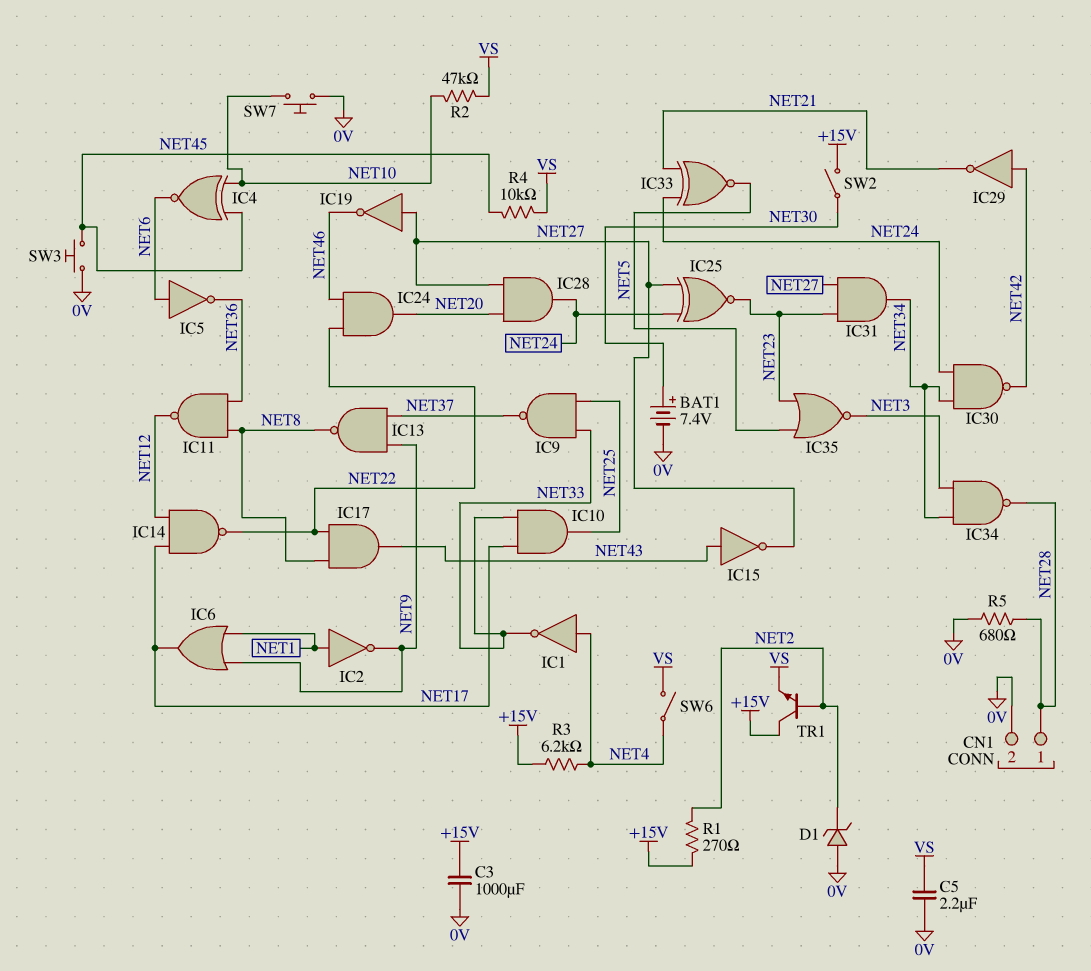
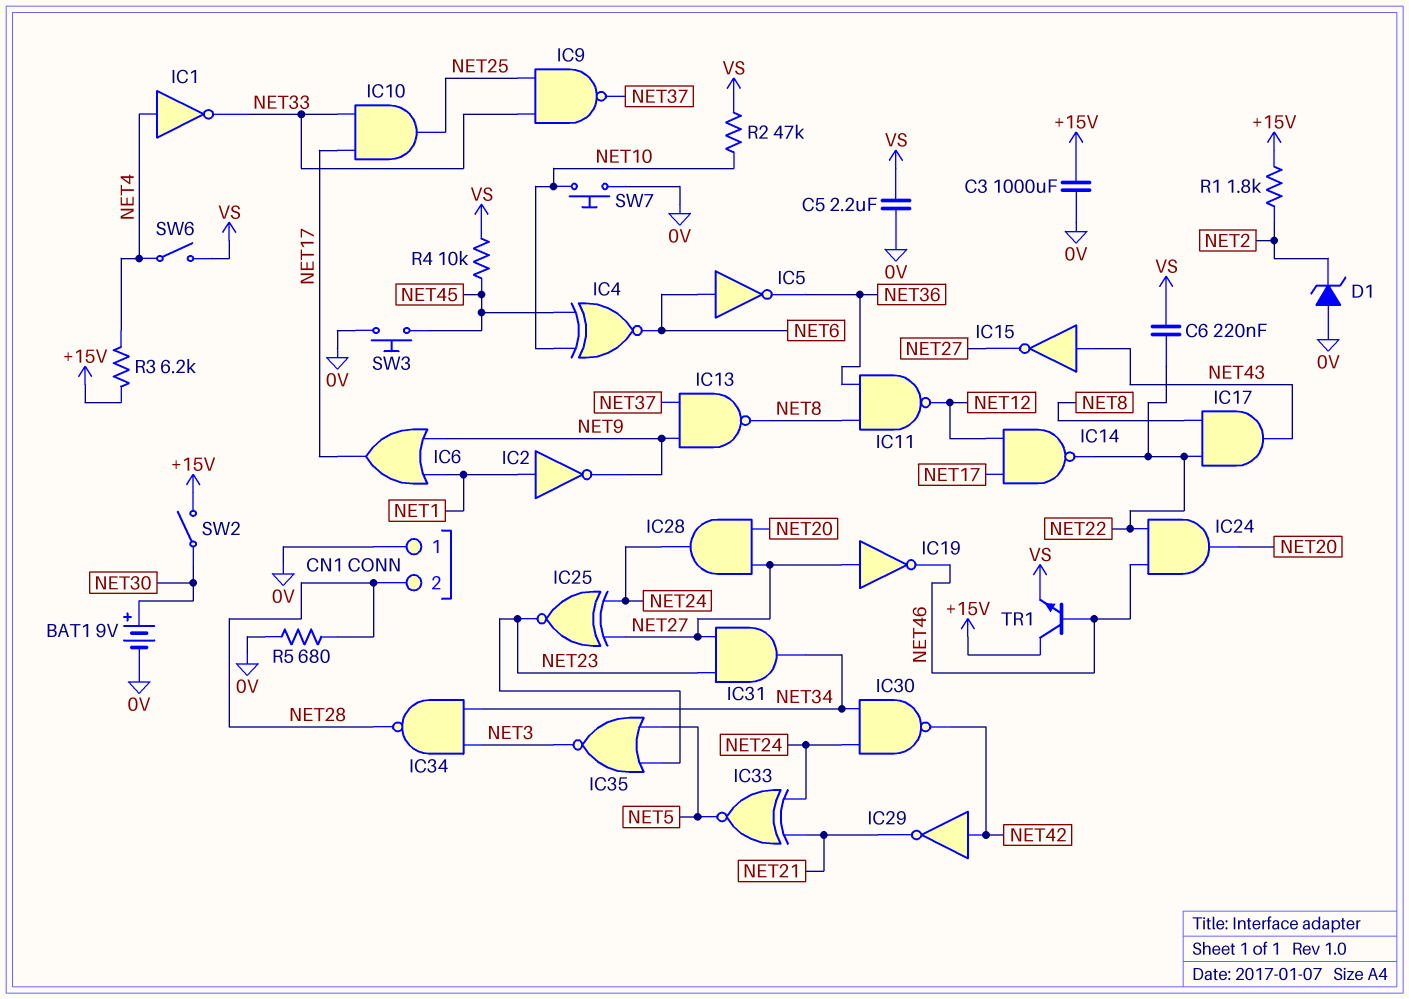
BAT1: 7.4V (plus NET30, minus 0V) -> 9V (plus NET30, minus 0V)
C6: none -> 220nF (NET22, VS)
CN1 pin 1: NET28 -> 0V
CN1 pin 2: 0V -> NET28
R1: 270 (+15V, NET2) -> 1.8k (+15V, NET2)
TR1: NPN (B NET2, C +15V, E VS) -> NPN (B NET46, C +15V, E VS)

